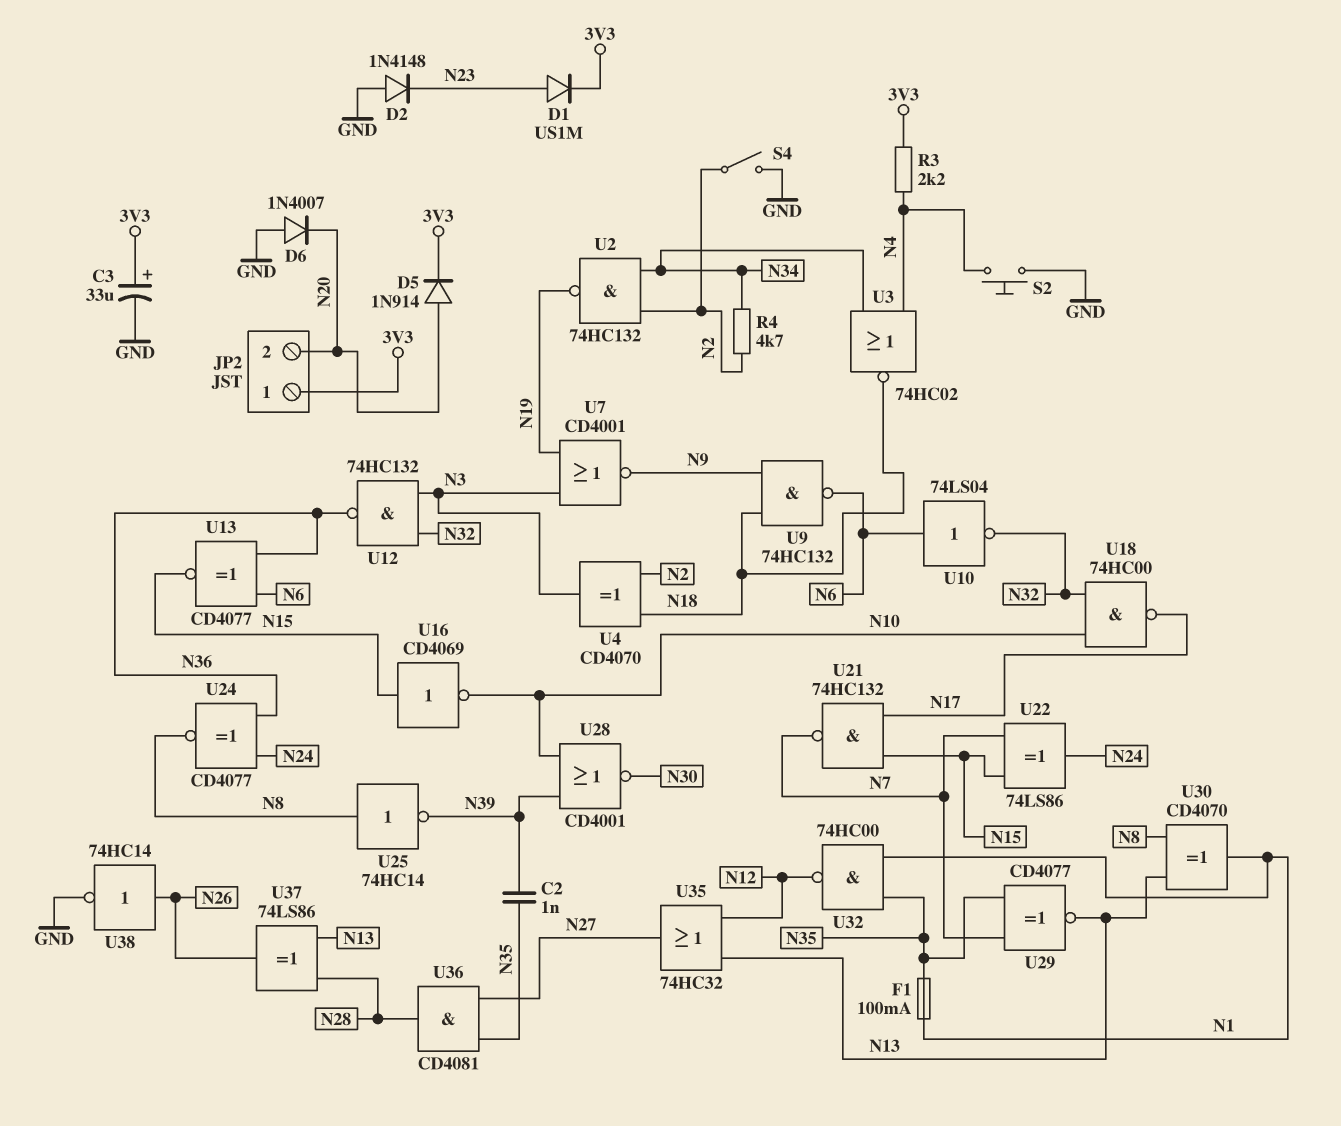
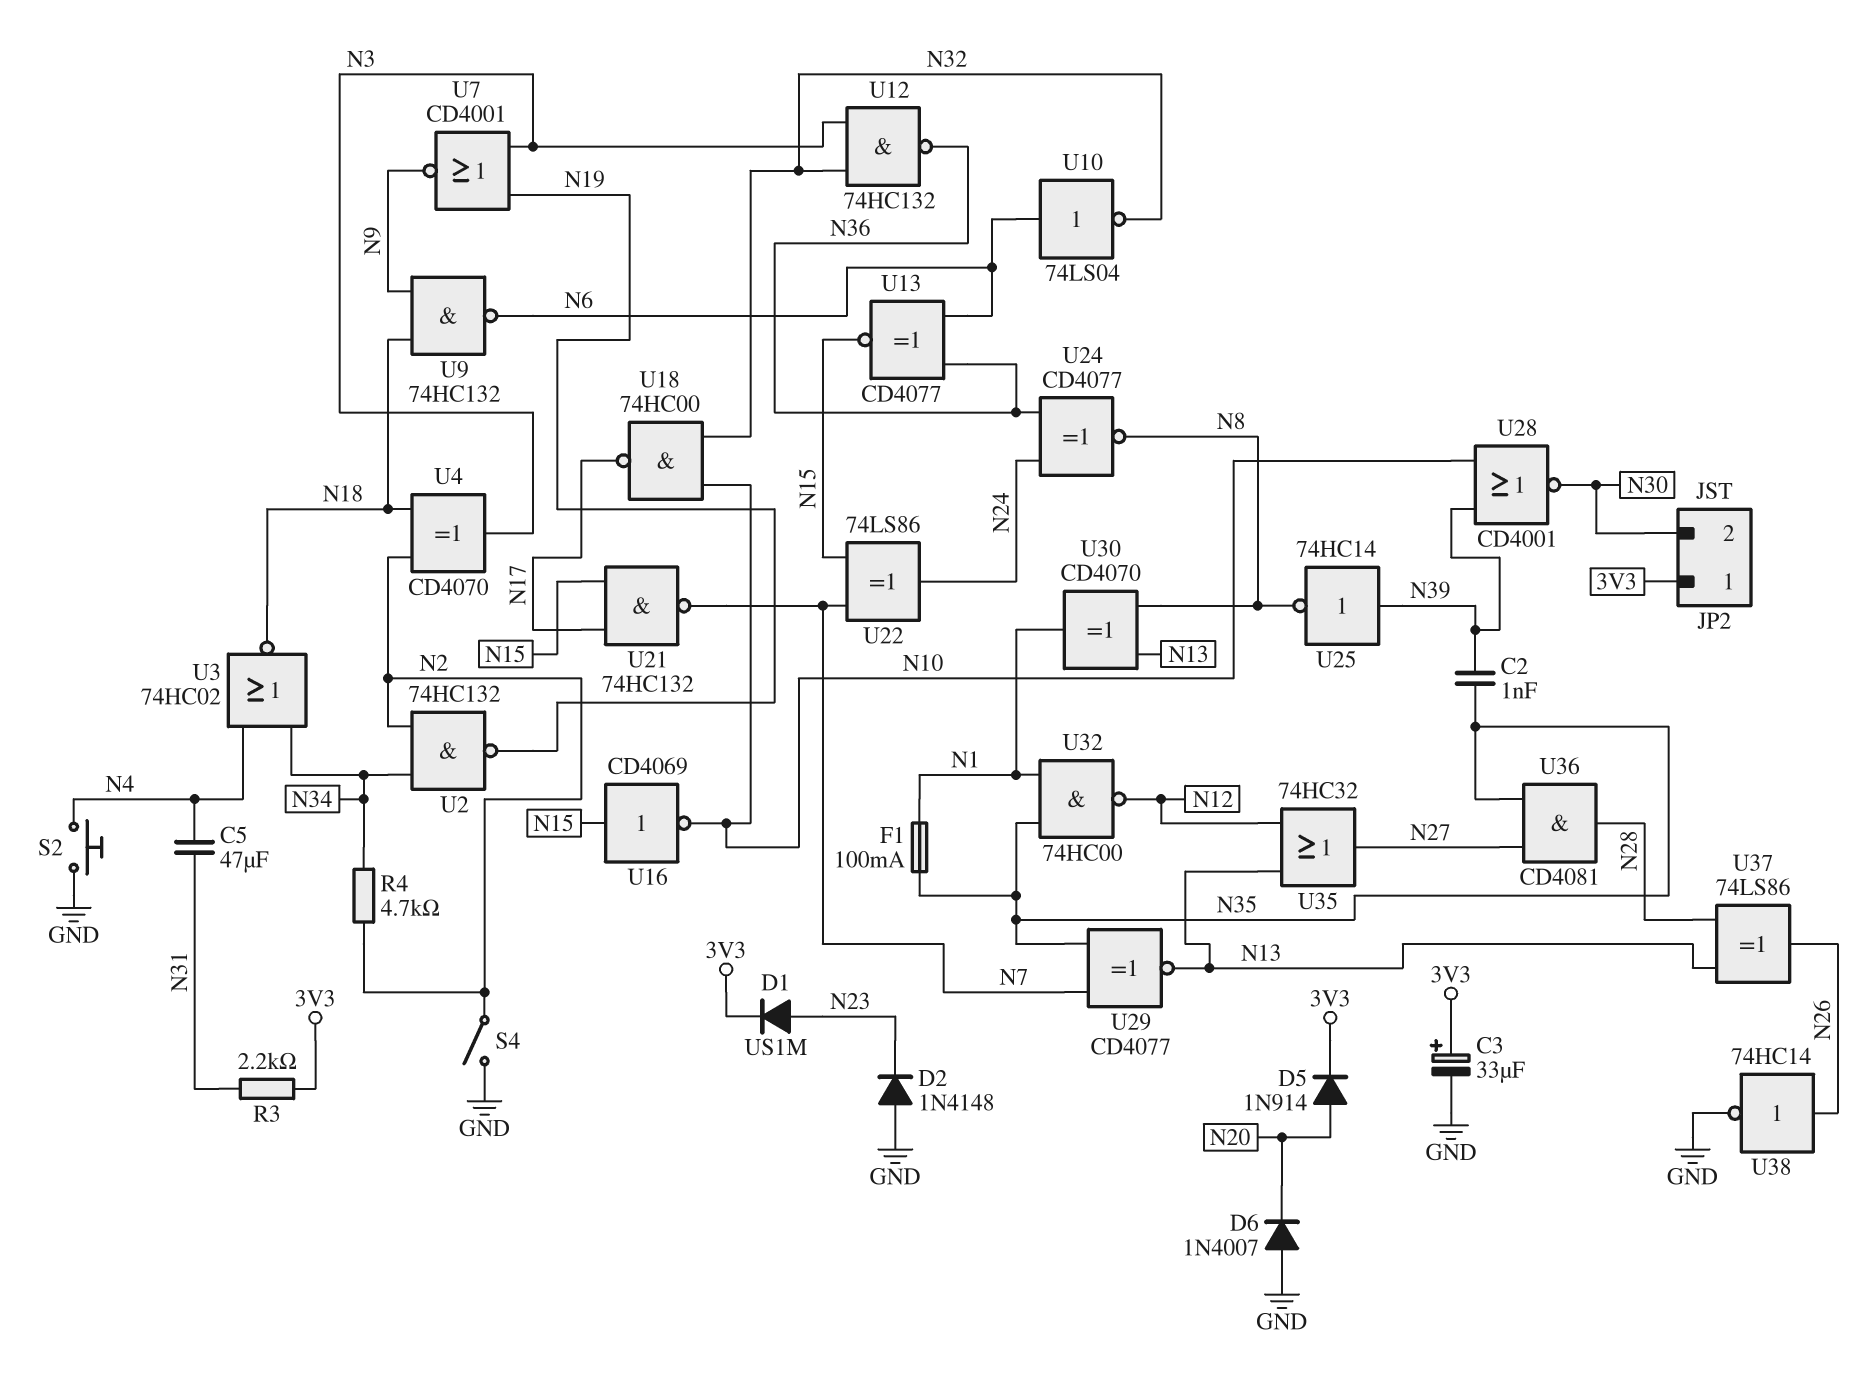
C5: none -> 47uF (N4, N31)
JP2 pin 2: N20 -> N30
R3: 2.2k (3V3, N4) -> 2.2k (3V3, N31)
U25: NOT 74HC14 (in N8, out N39) -> NOT 74HC14 (in N39, out N8)

